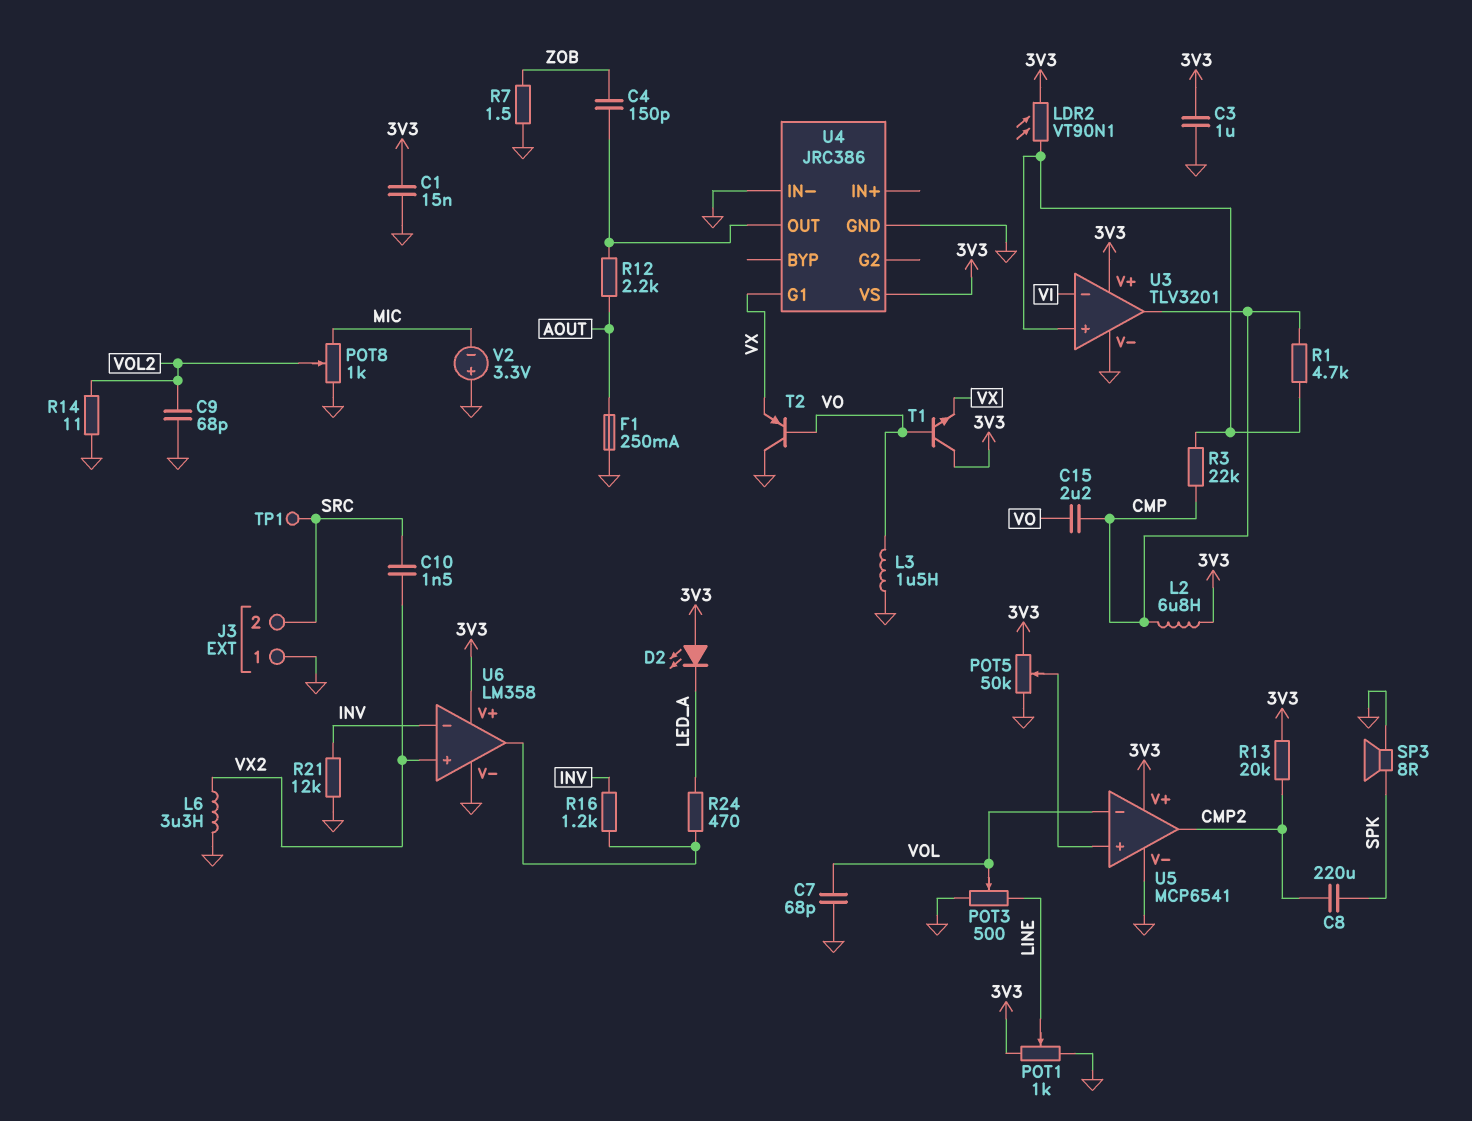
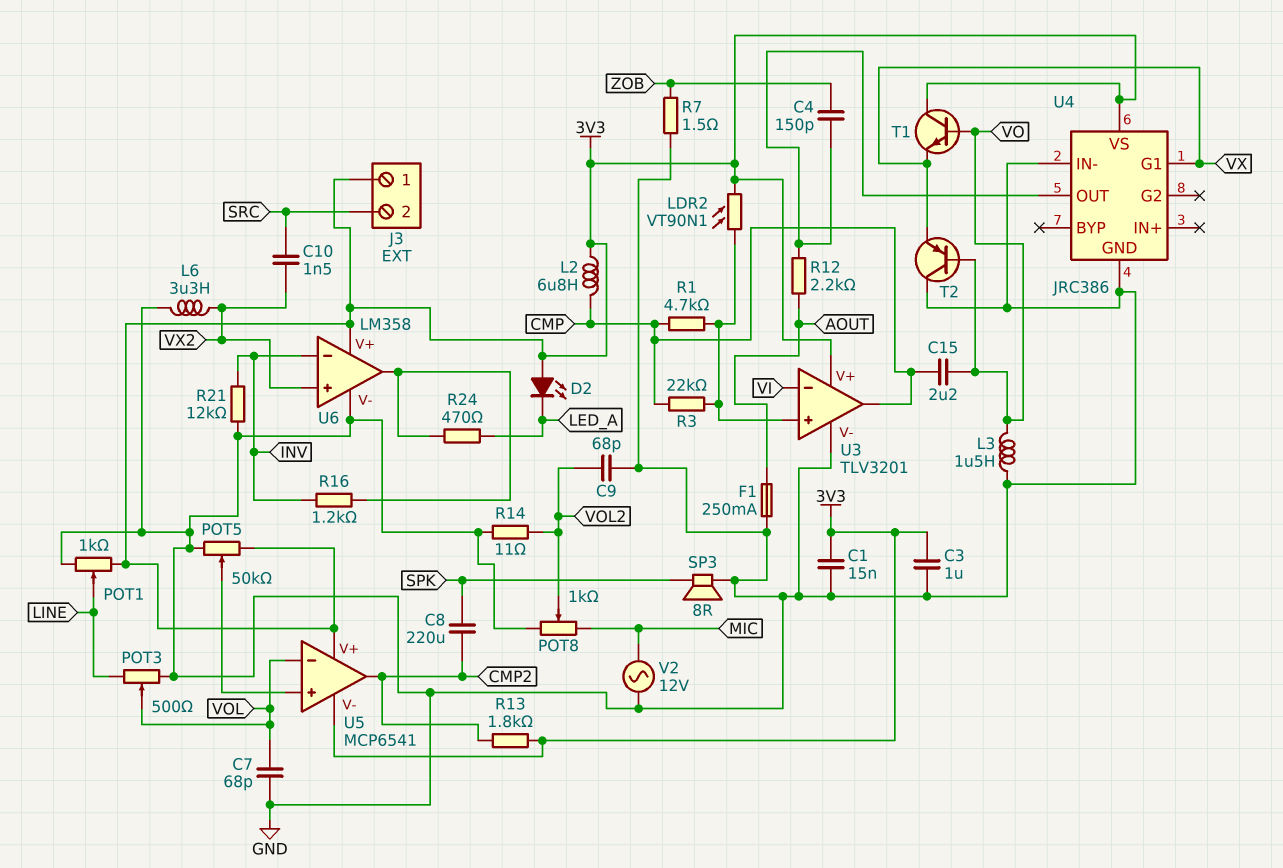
J3 pin 1: GND -> 3V3
R13: 20k (3V3, CMP2) -> 1.8k (3V3, CMP2)
TP1: test point (SRC) -> none
U5 pin V-: GND -> 3V3
V2: 3.3V (plus GND, minus MIC) -> AC 12V (GND, MIC)

